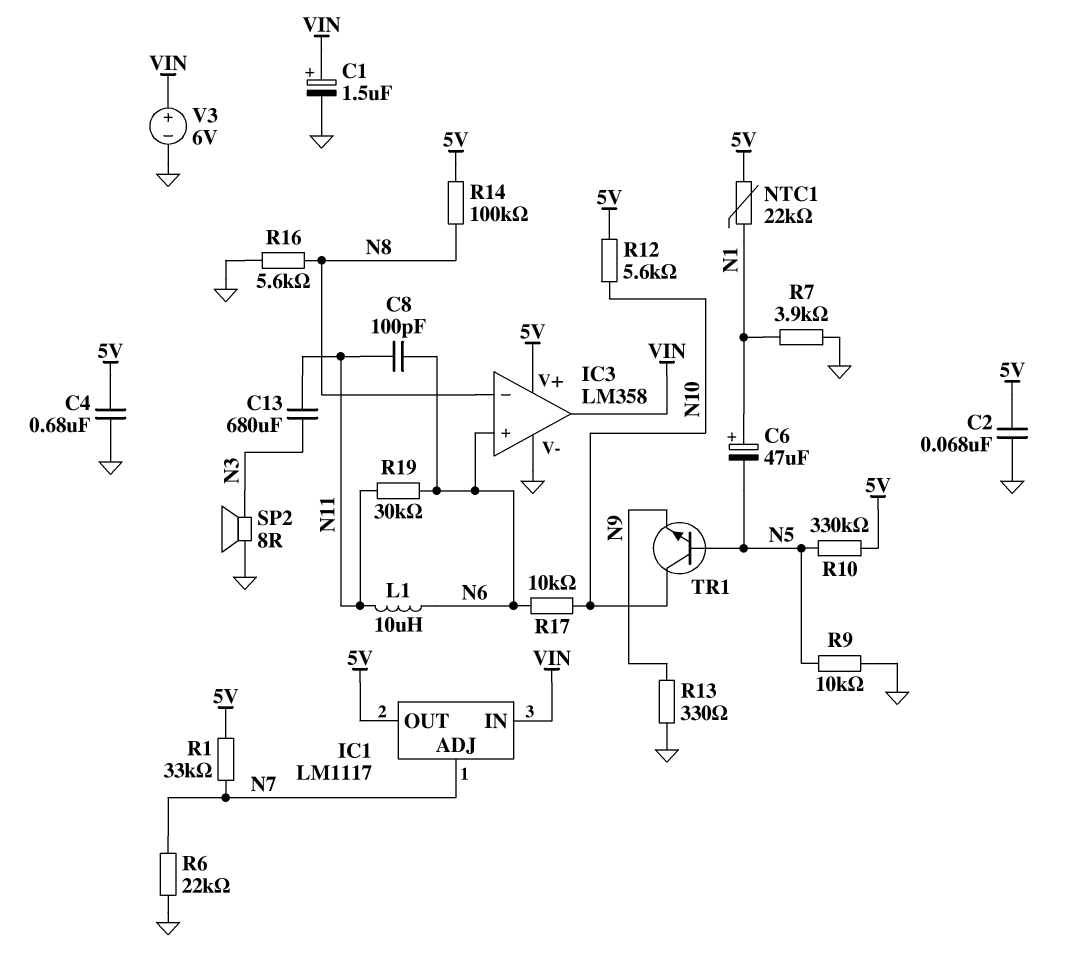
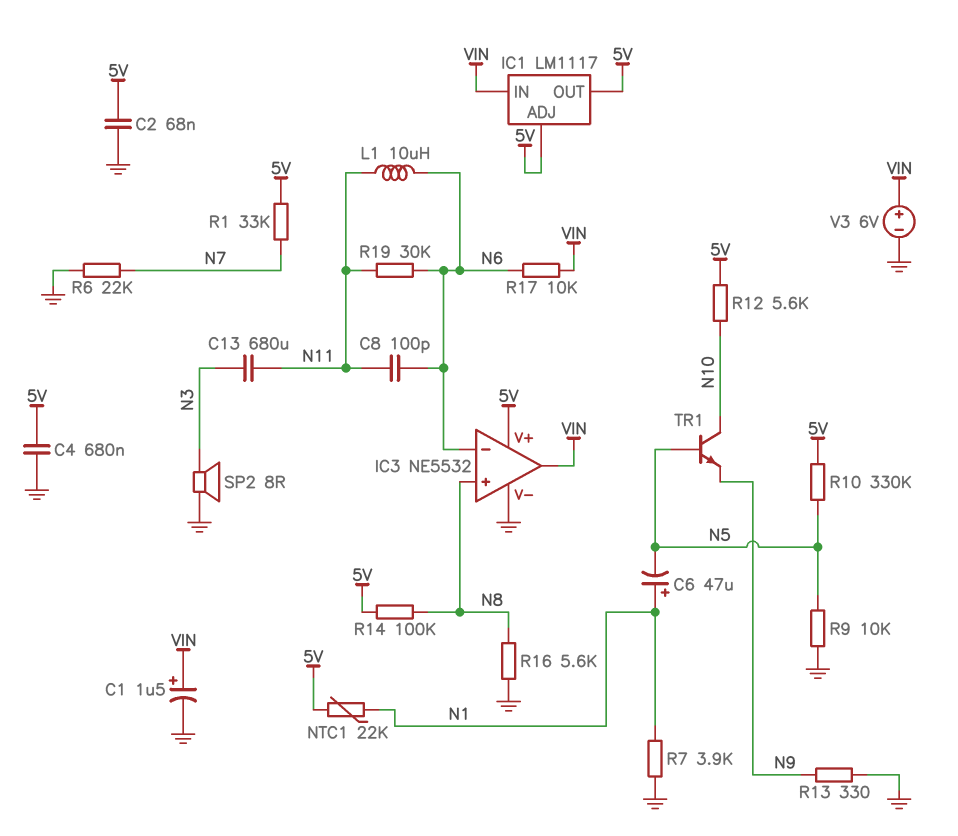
IC1 pin ADJ: N7 -> 5V
IC3: LM358 -> NE5532
IC3 pin in+: N6 -> N8
IC3 pin in-: N8 -> N6
R17: 10k (N6, N10) -> 10k (N6, VIN)

